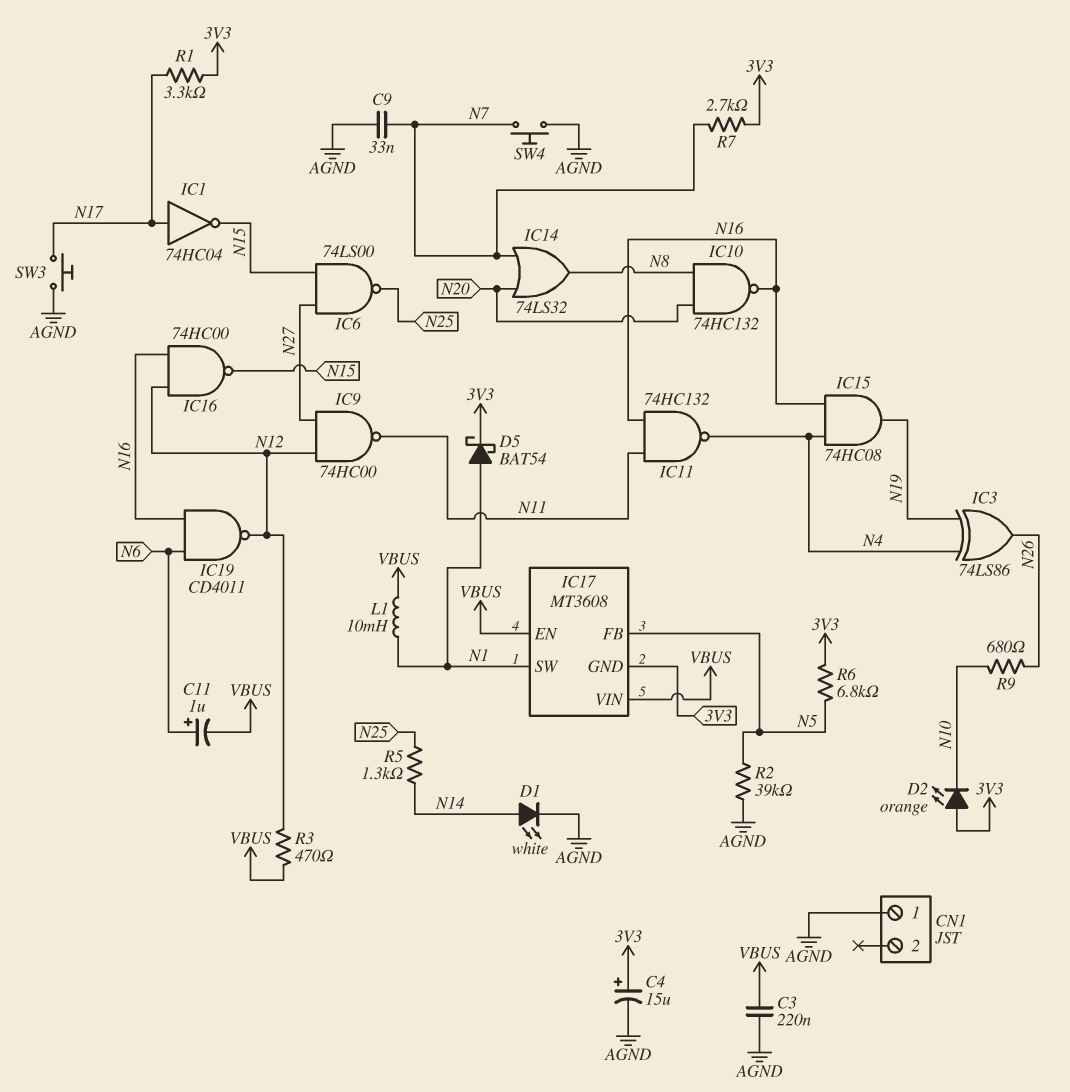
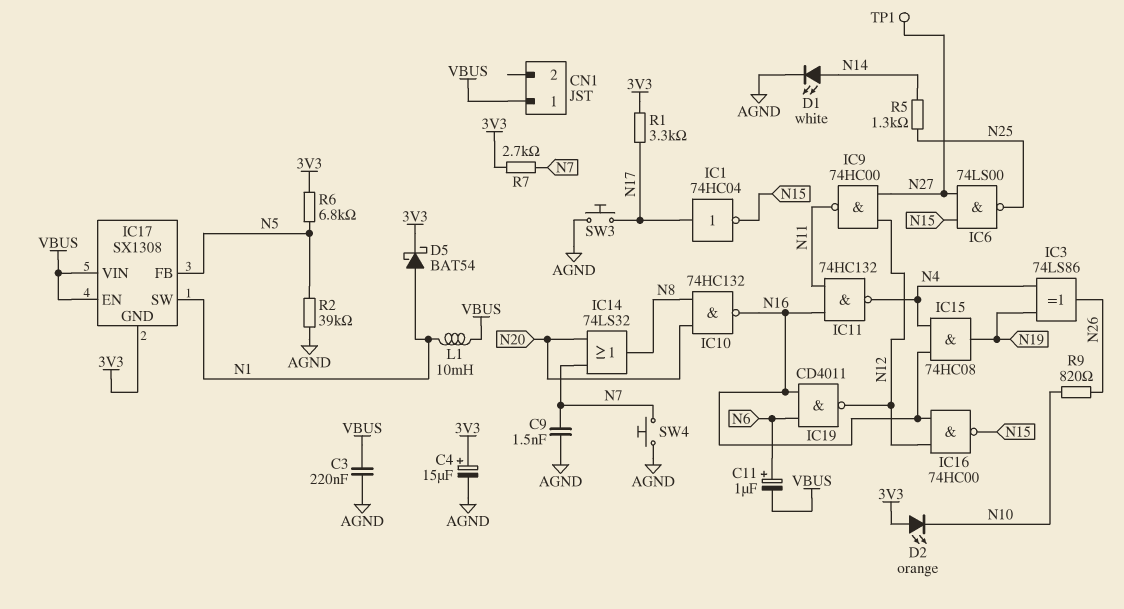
C9: 33nF (AGND, N7) -> 1.5nF (AGND, N7)
CN1 pin 1: AGND -> VBUS
IC17: MT3608 -> SX1308
R3: 470 (N12, VBUS) -> none
R9: 680 (N10, N26) -> 820 (N10, N26)
TP1: none -> test point (N27)

